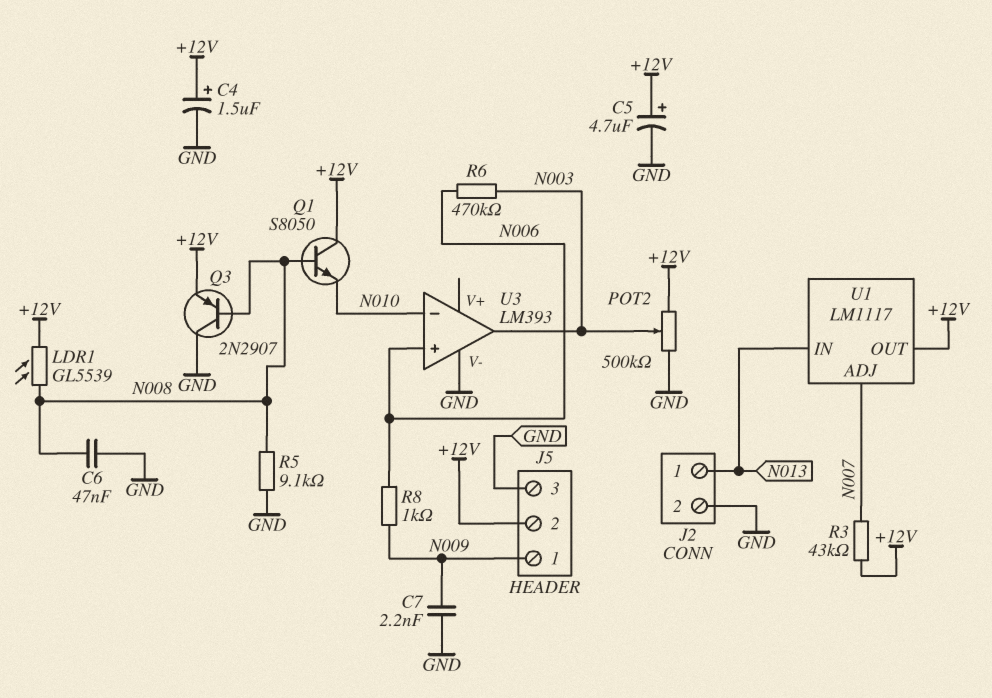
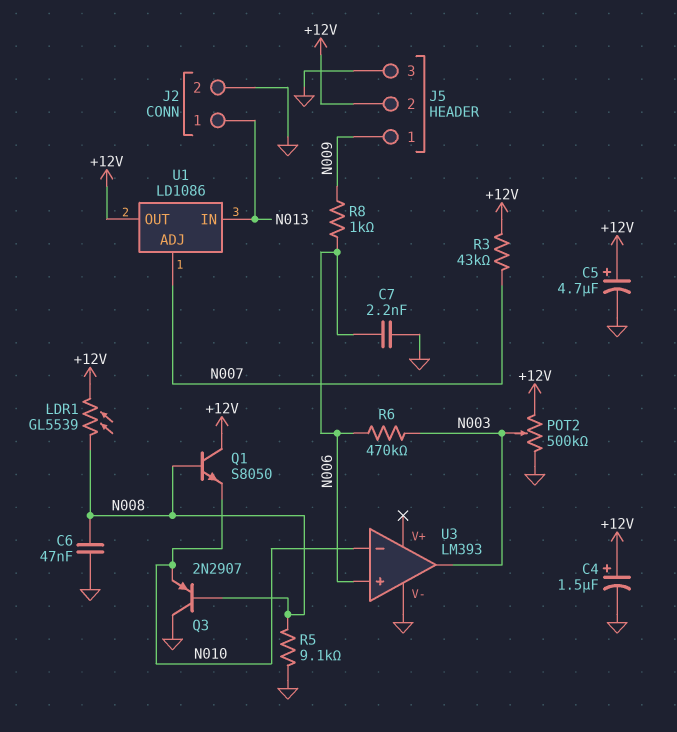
C7: 2.2nF (GND, N009) -> 2.2nF (GND, N006)
Q3: PNP 2N2907 (B N008, C GND, E +12V) -> PNP 2N2907 (B N008, C GND, E N010)
U1: LM1117 -> LD1086

